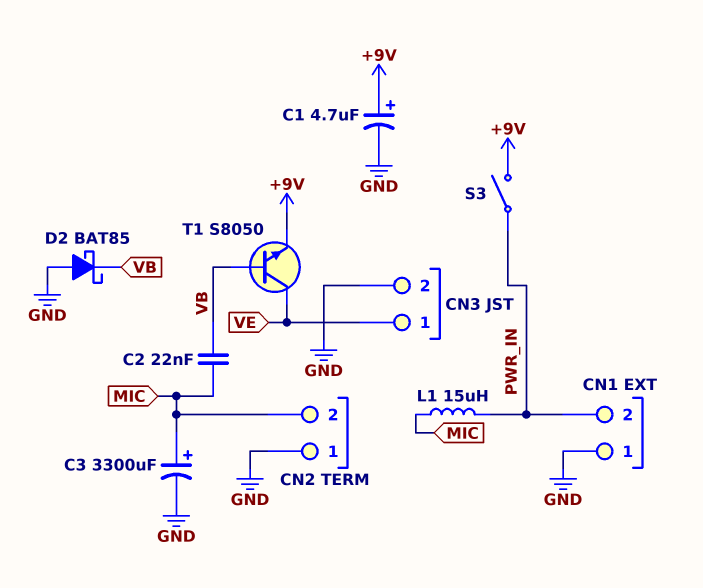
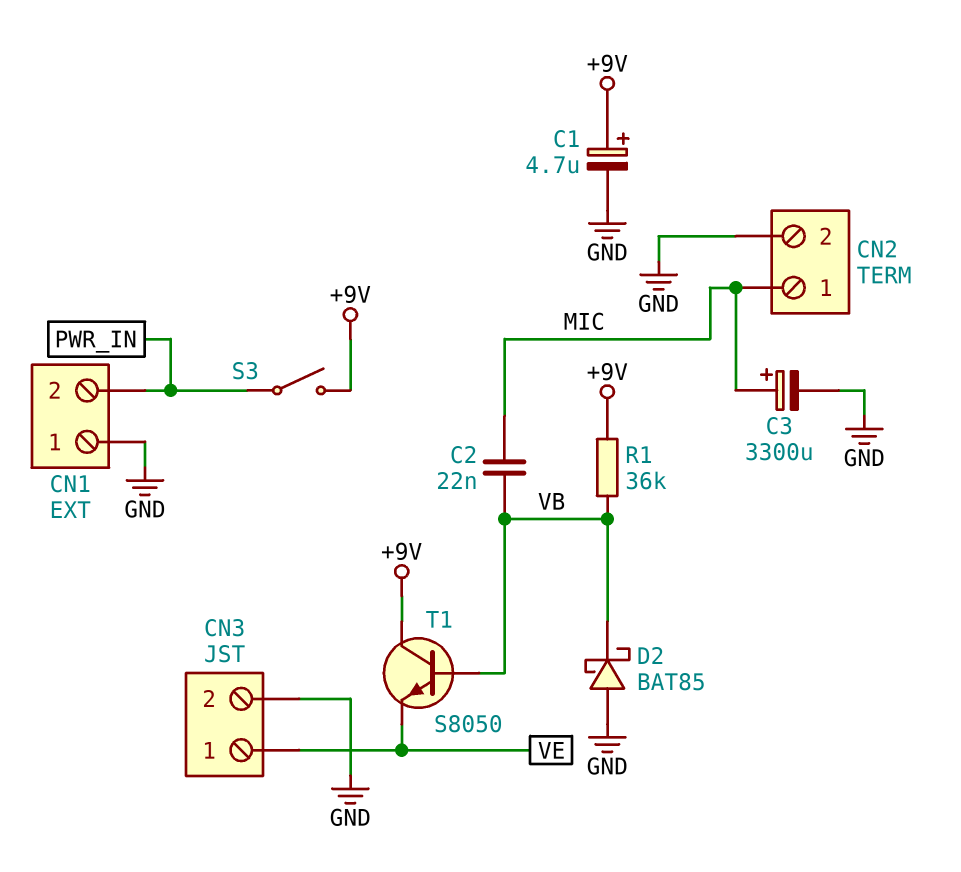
CN2 pin 1: GND -> MIC
CN2 pin 2: MIC -> GND
L1: 15uH (MIC, PWR_IN) -> none
R1: none -> 36k (+9V, VB)
T1: NPN S8050 (B VB, C VE, E +9V) -> NPN S8050 (B VB, C +9V, E VE)

